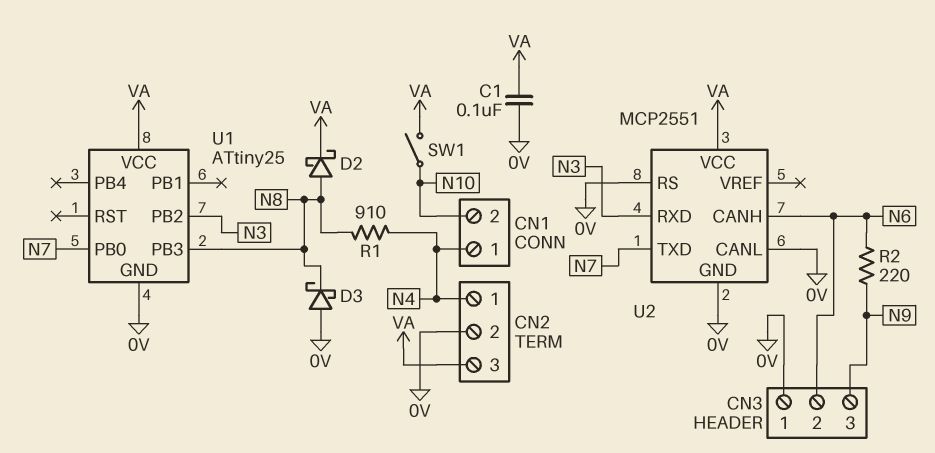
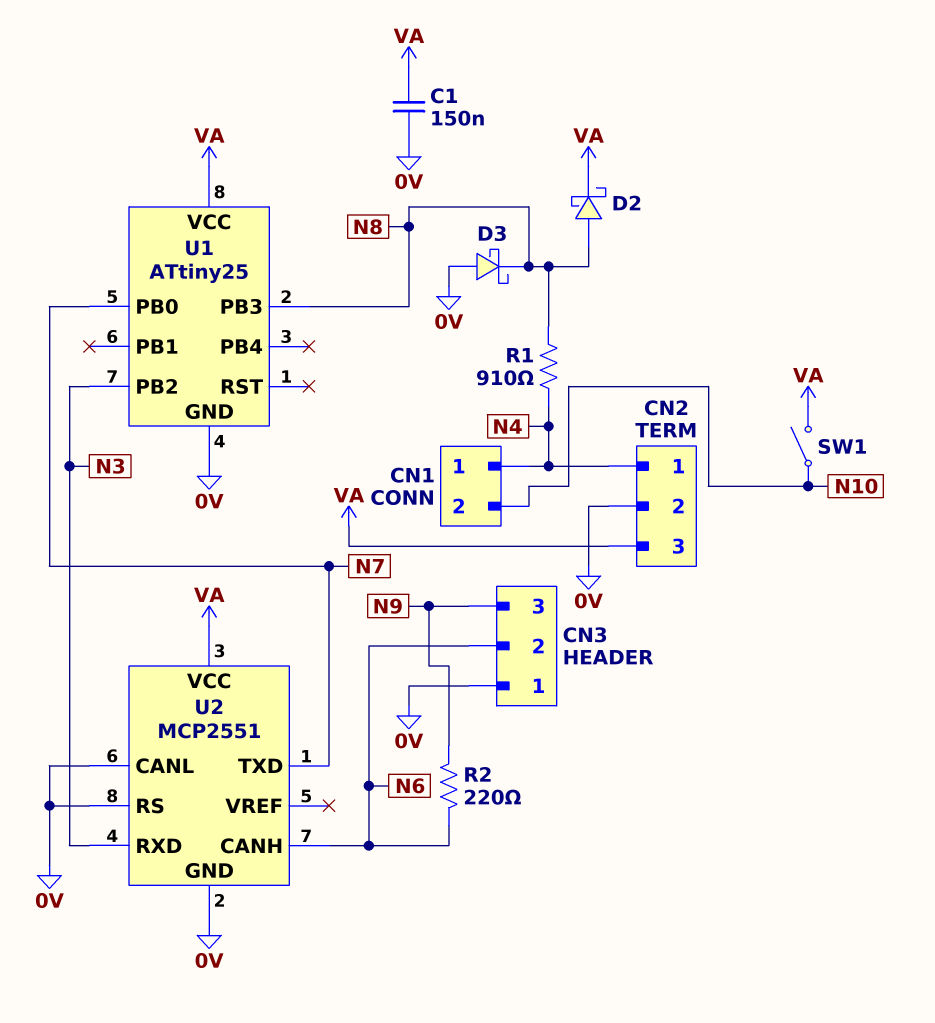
C1: 100nF (0V, VA) -> 150nF (0V, VA)

